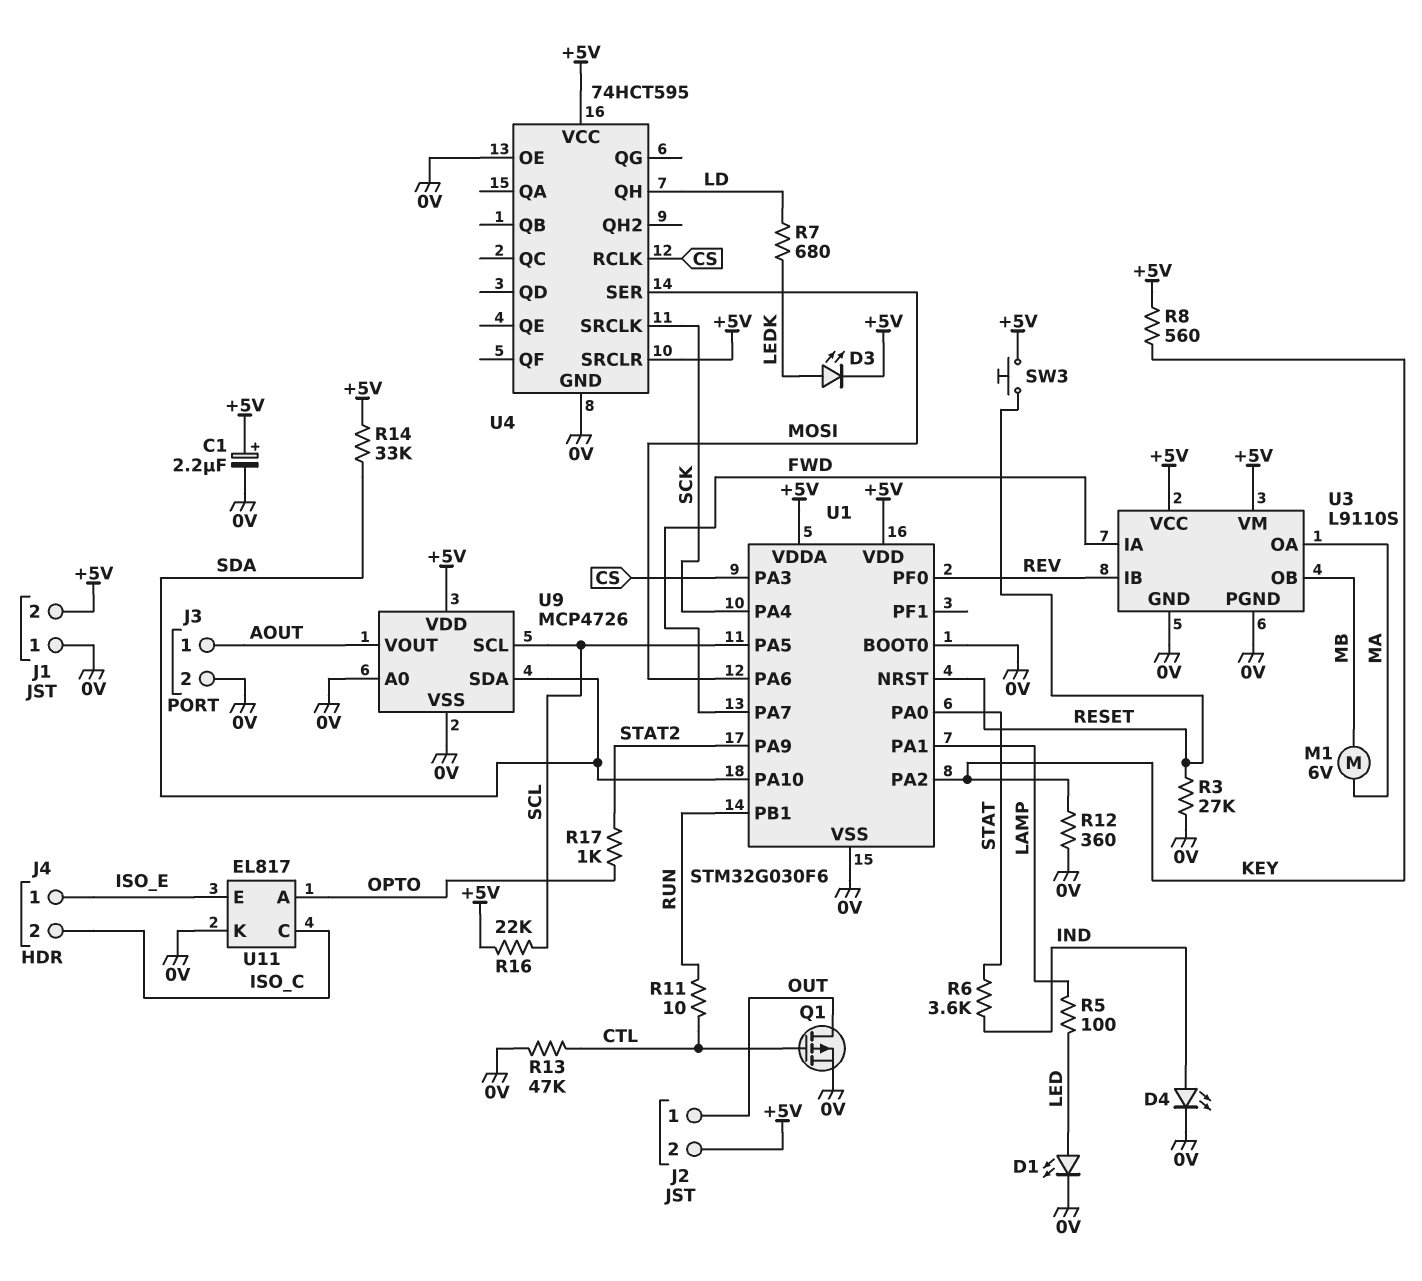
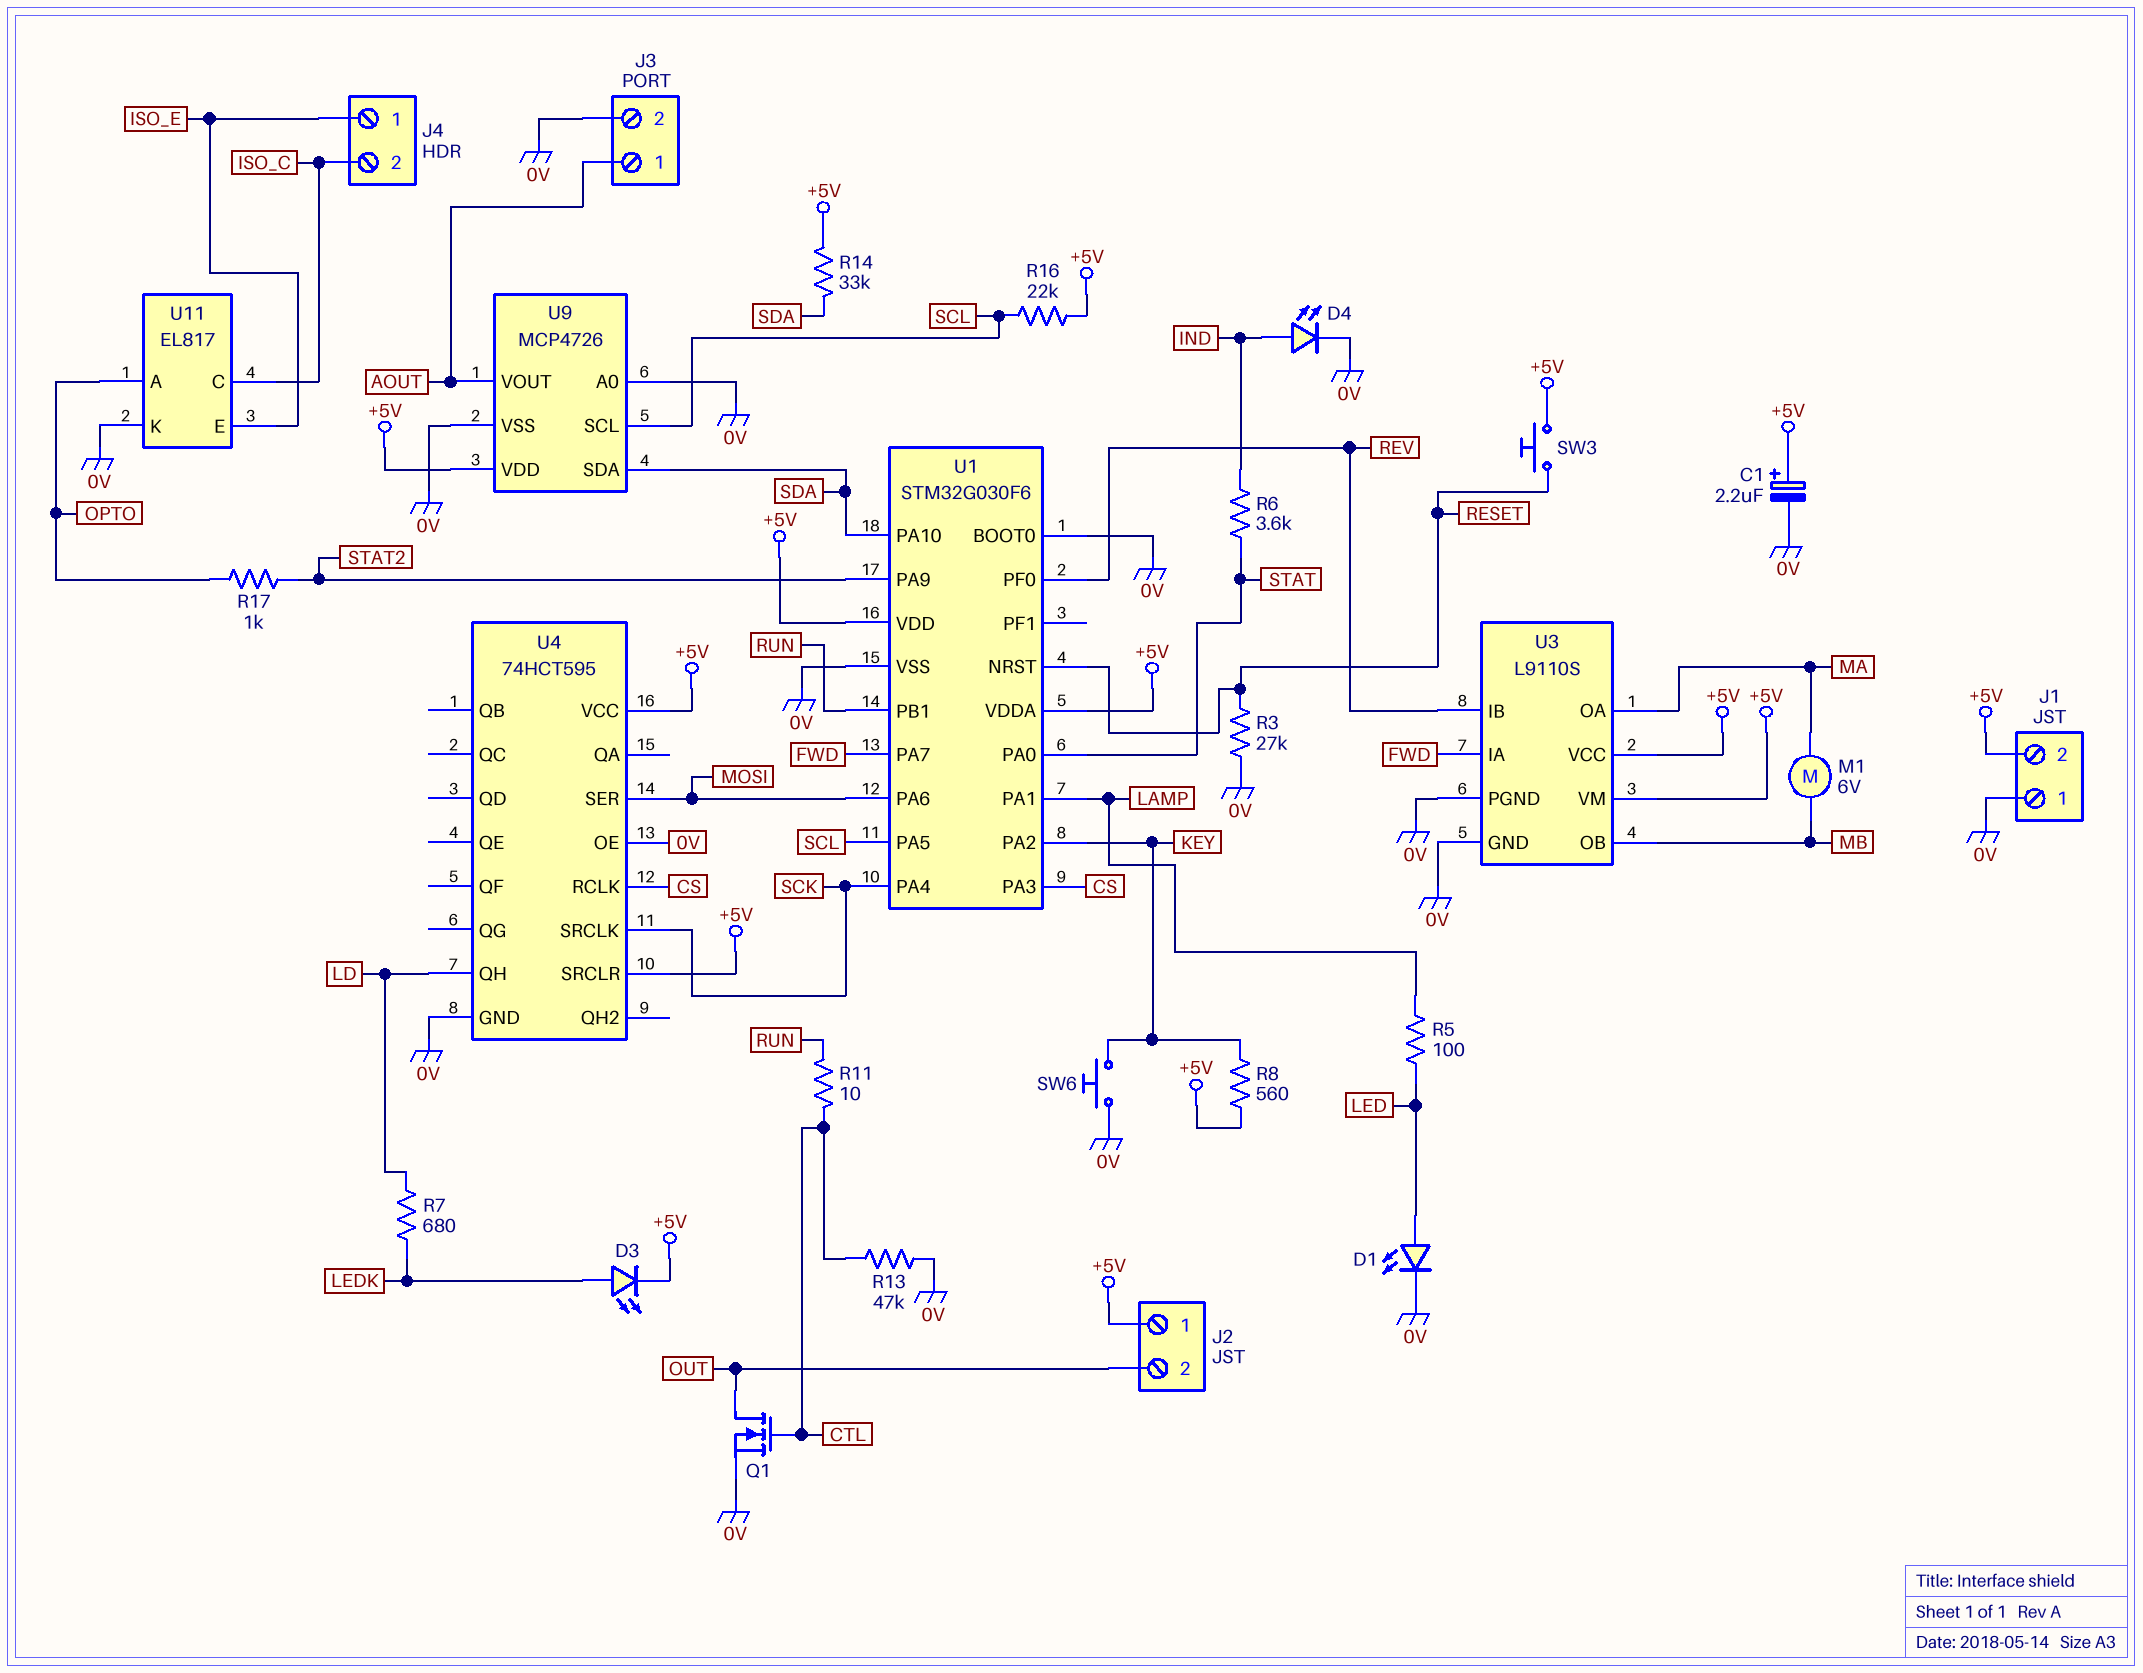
J2 pin 1: OUT -> +5V
J2 pin 2: +5V -> OUT
Q1: PMOS (G CTL, D OUT, S 0V) -> NMOS (G CTL, D OUT, S 0V)
R12: 360 (0V, KEY) -> none
SW6: none -> button (0V, KEY)

